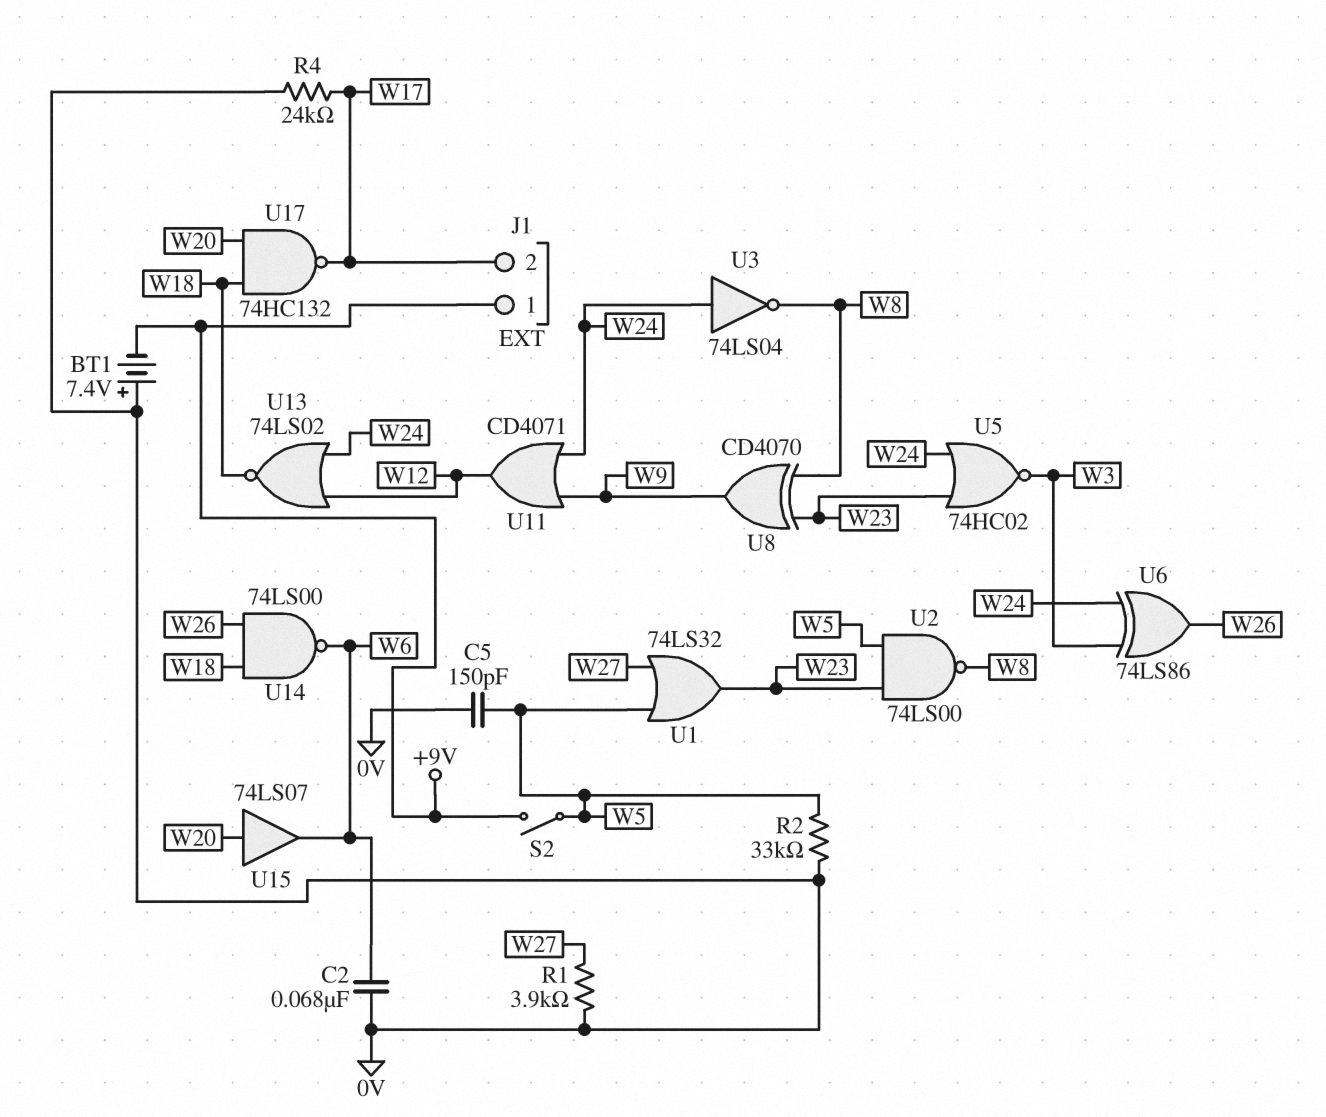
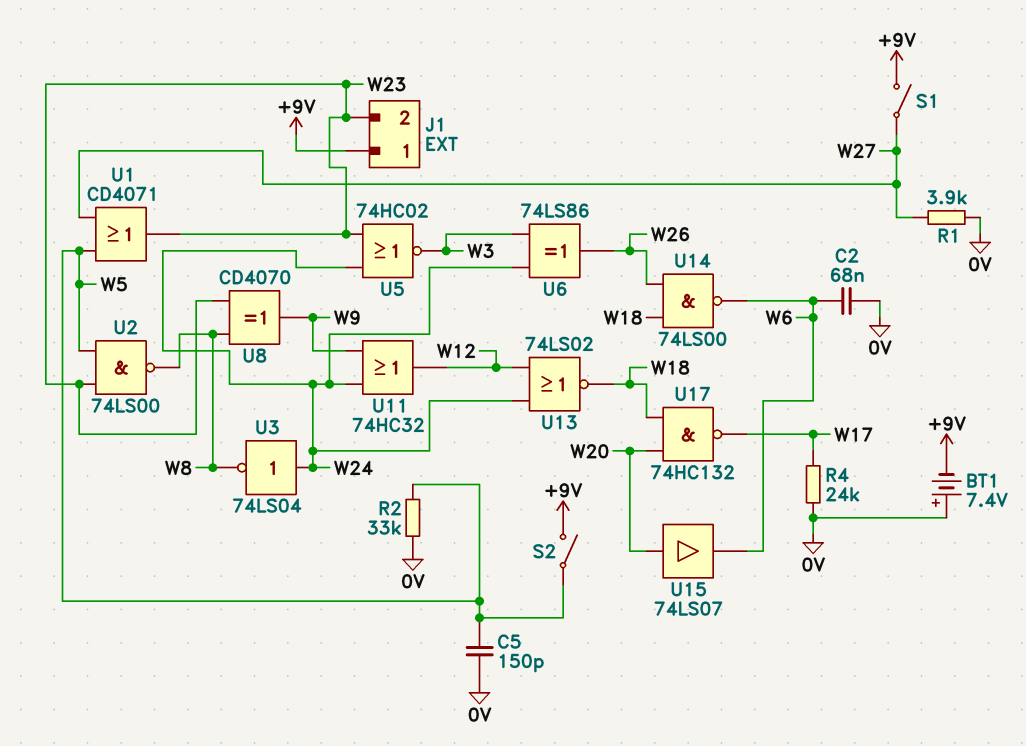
J1 pin 2: W17 -> W23
S1: none -> switch (+9V, W27)
U1: OR 74LS32 (in W5, in W27, out W23) -> OR CD4071 (in W5, in W27, out W23)
U11: OR CD4071 (in W9, in W24, out W12) -> OR 74HC32 (in W9, in W24, out W12)

